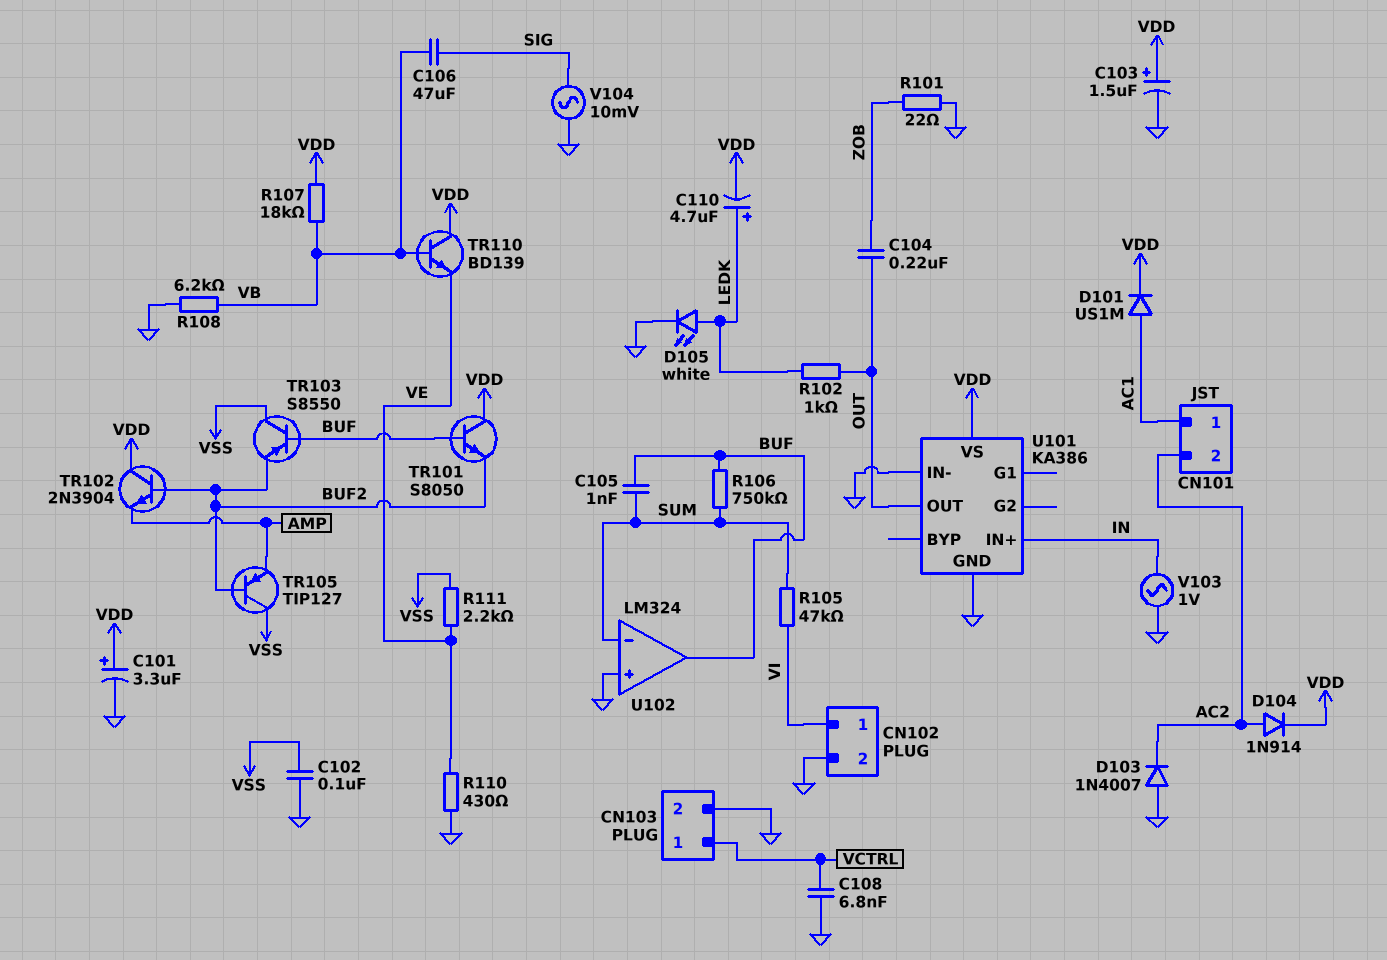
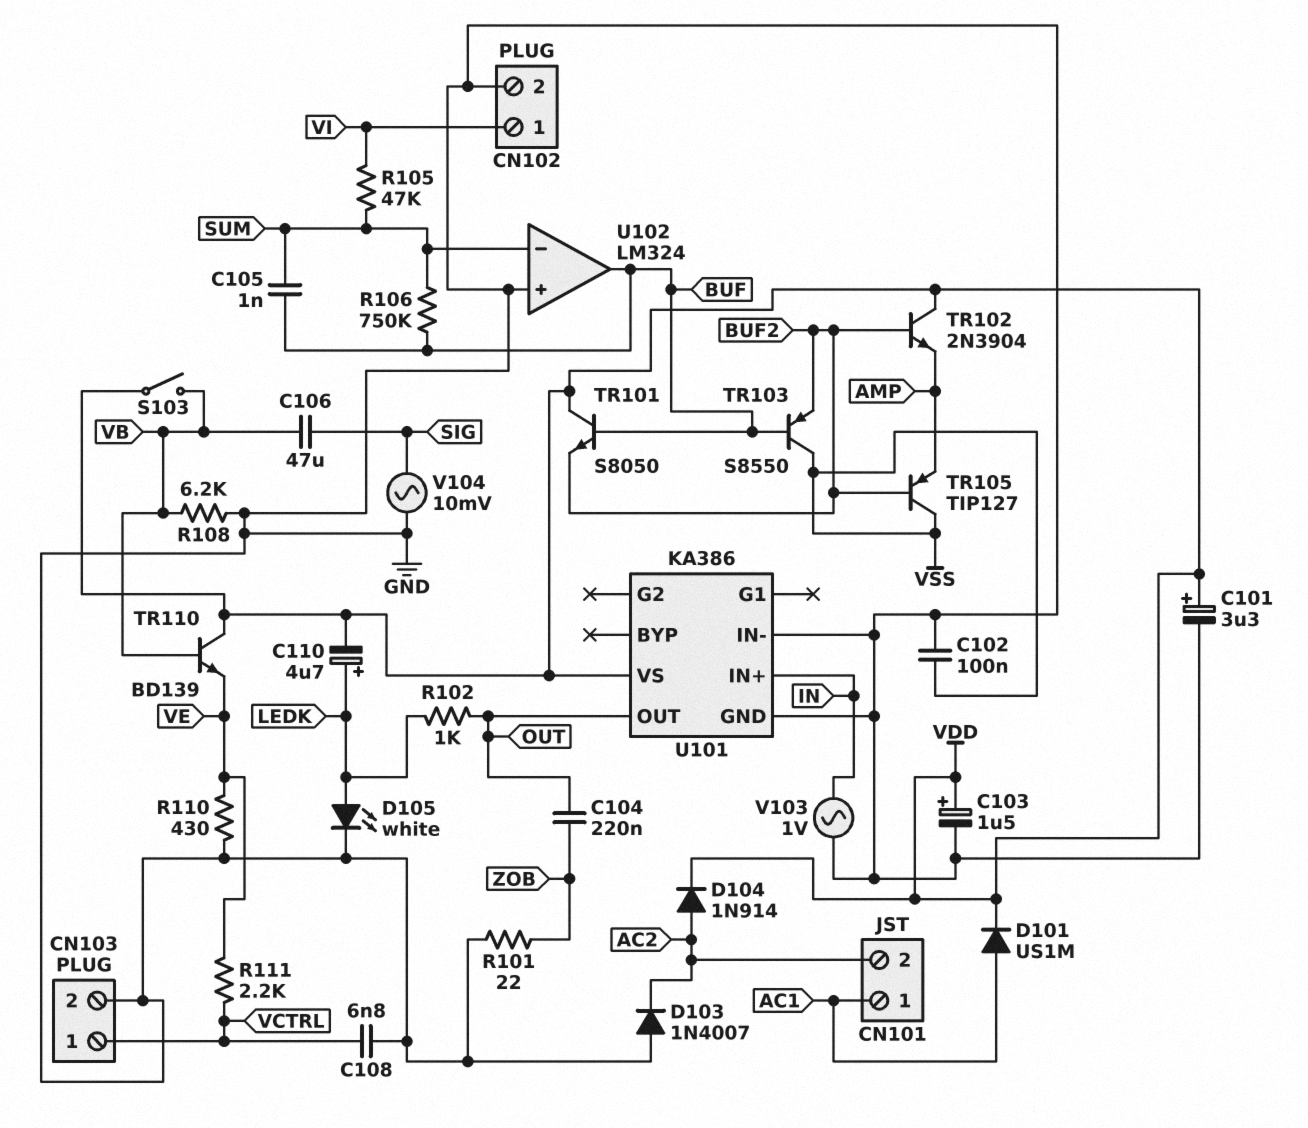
R107: 18k (VB, VDD) -> none
R111: 2.2k (VE, VSS) -> 2.2k (VCTRL, VE)
S103: none -> switch (VB, VDD)

